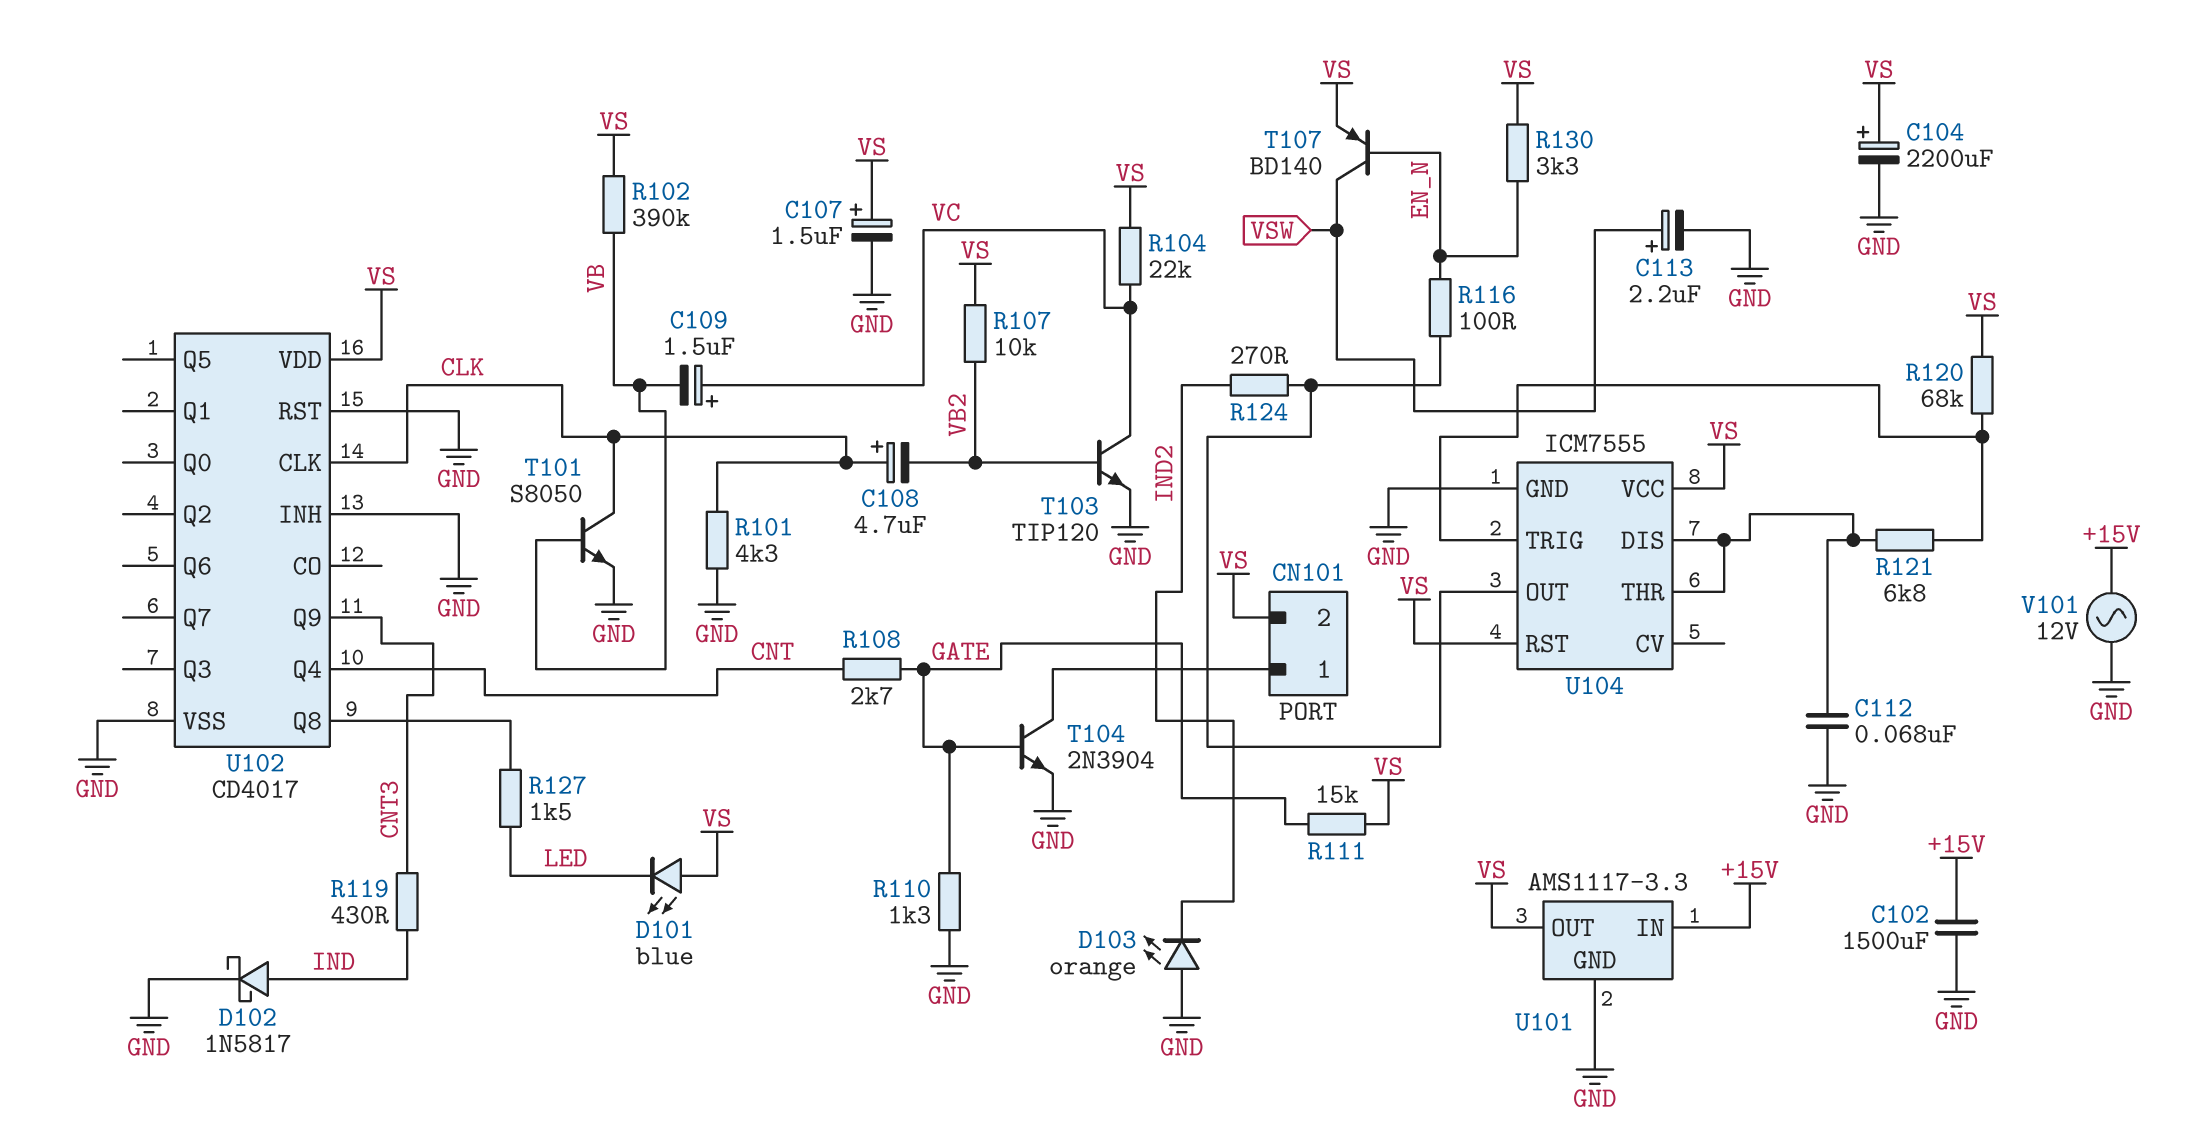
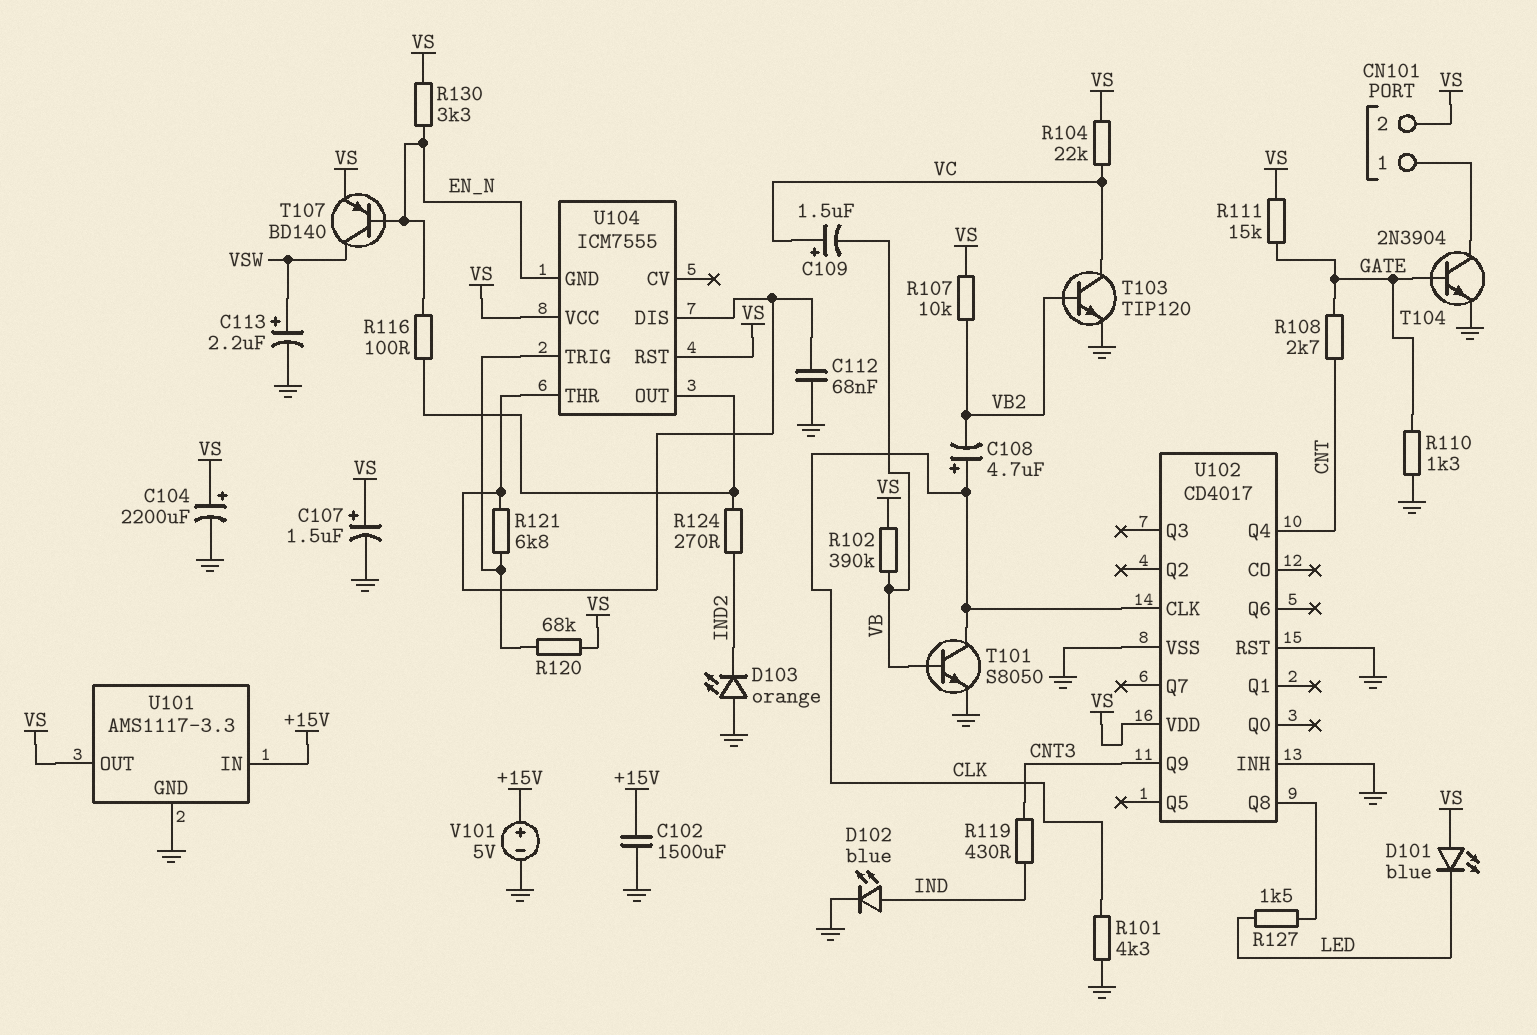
D102: schottky 1N5817 (A IND, K GND) -> LED blue (A IND, K GND)
U104 pin GND: GND -> EN_N
V101: AC 12V (+15V, GND) -> 5V (plus +15V, minus GND)

